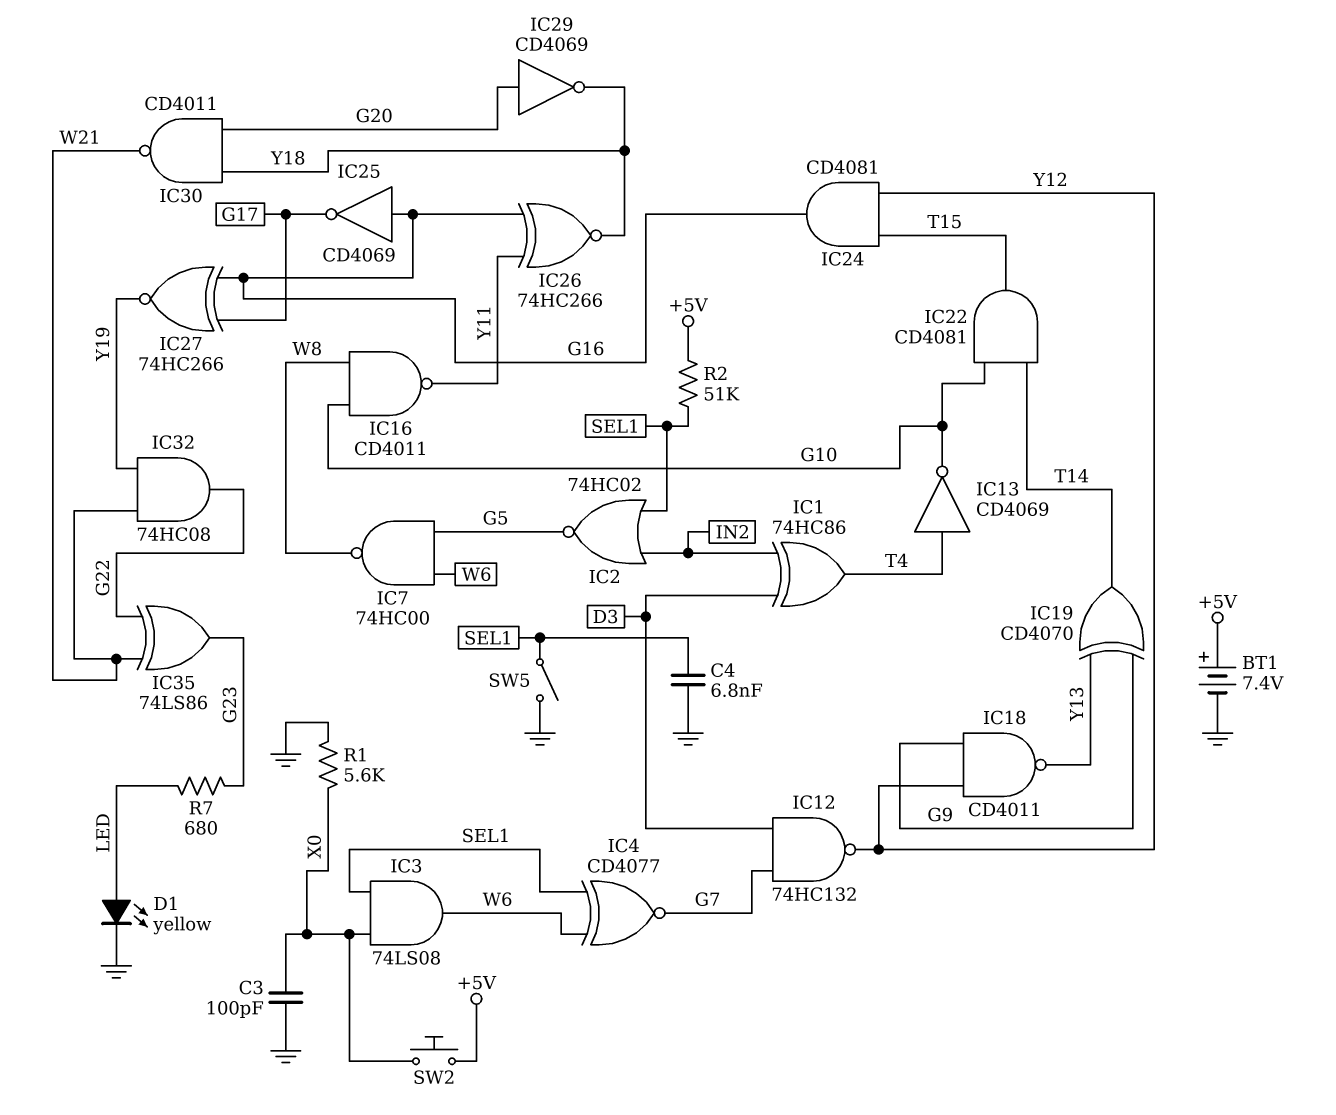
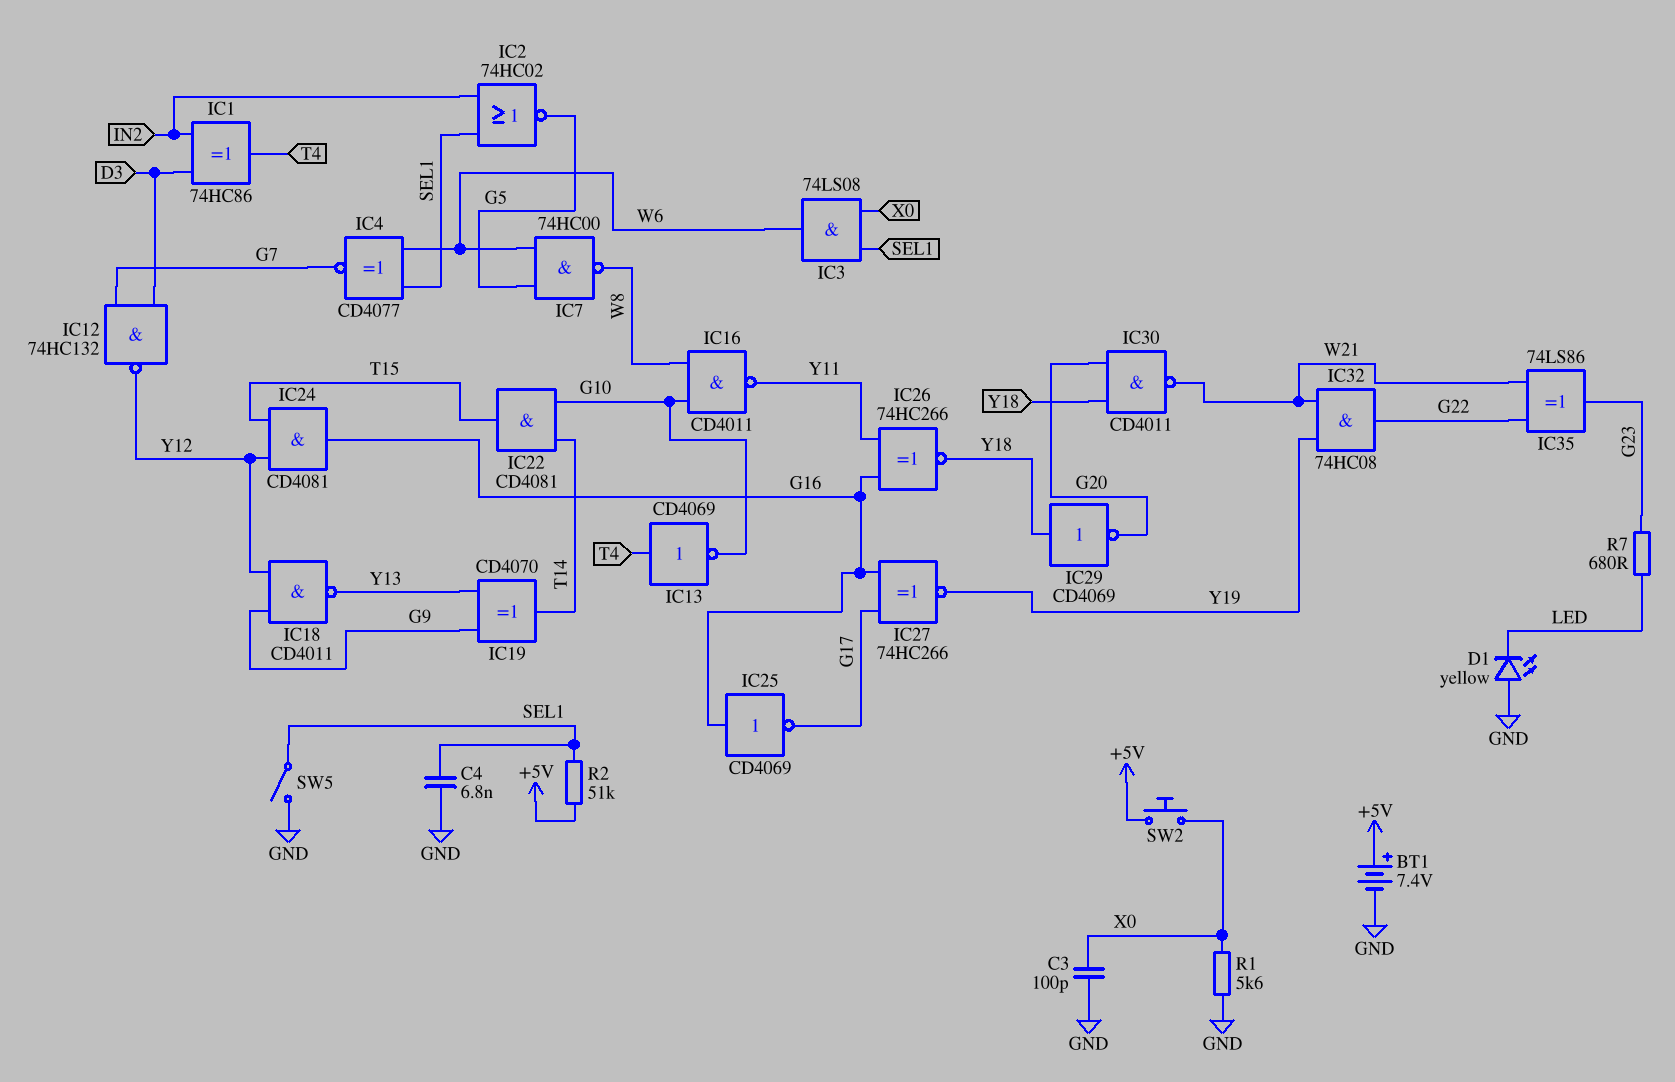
D1: LED yellow (A LED, K GND) -> LED yellow (A GND, K LED)
IC29: NOT CD4069 (in G20, out Y18) -> NOT CD4069 (in Y18, out G20)

